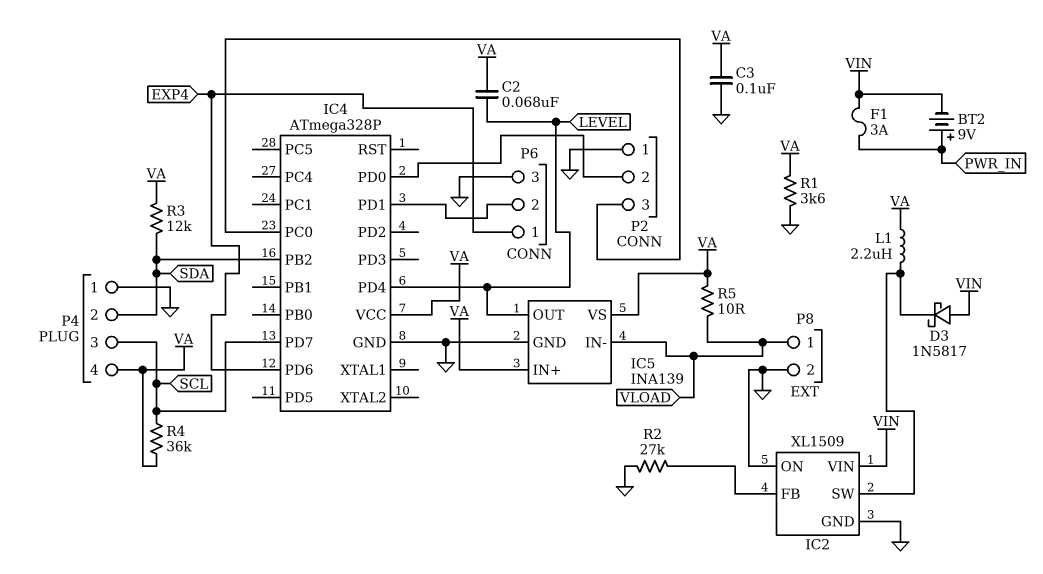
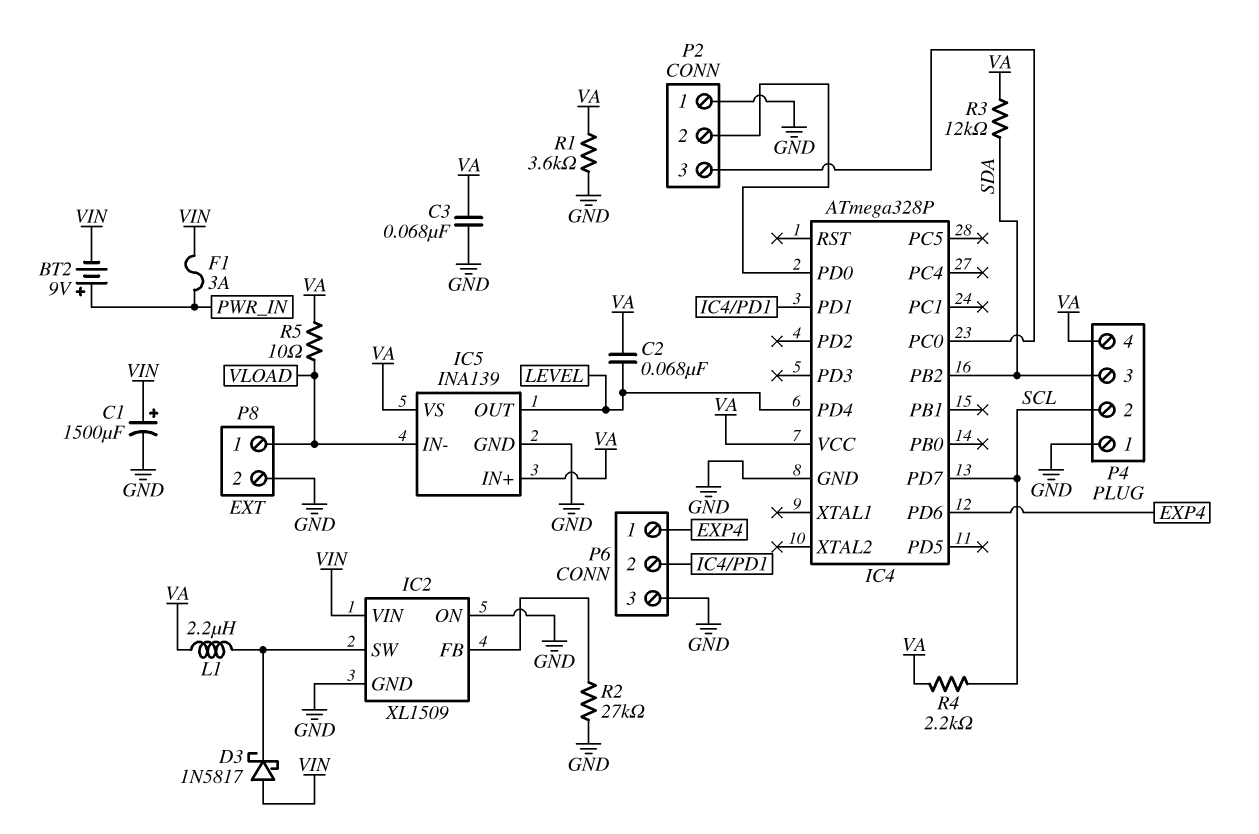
C1: none -> 1500uF (plus VIN, minus GND)
C3: 100nF (GND, VA) -> 68nF (GND, VA)
P4 pin 2: SDA -> SCL
P4 pin 3: SCL -> SDA
R4: 36k (SCL, VA) -> 2.2k (SCL, VA)

